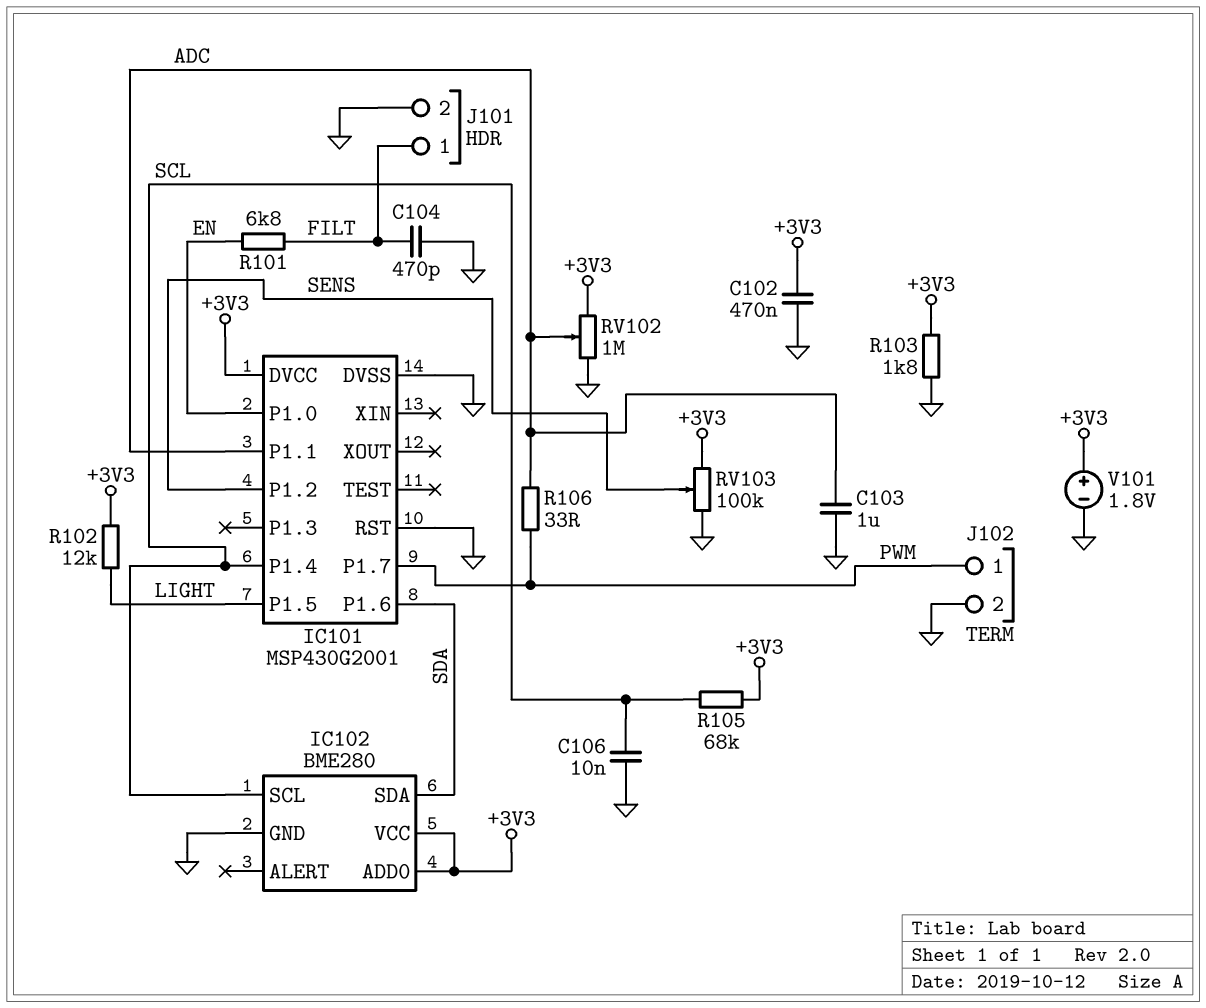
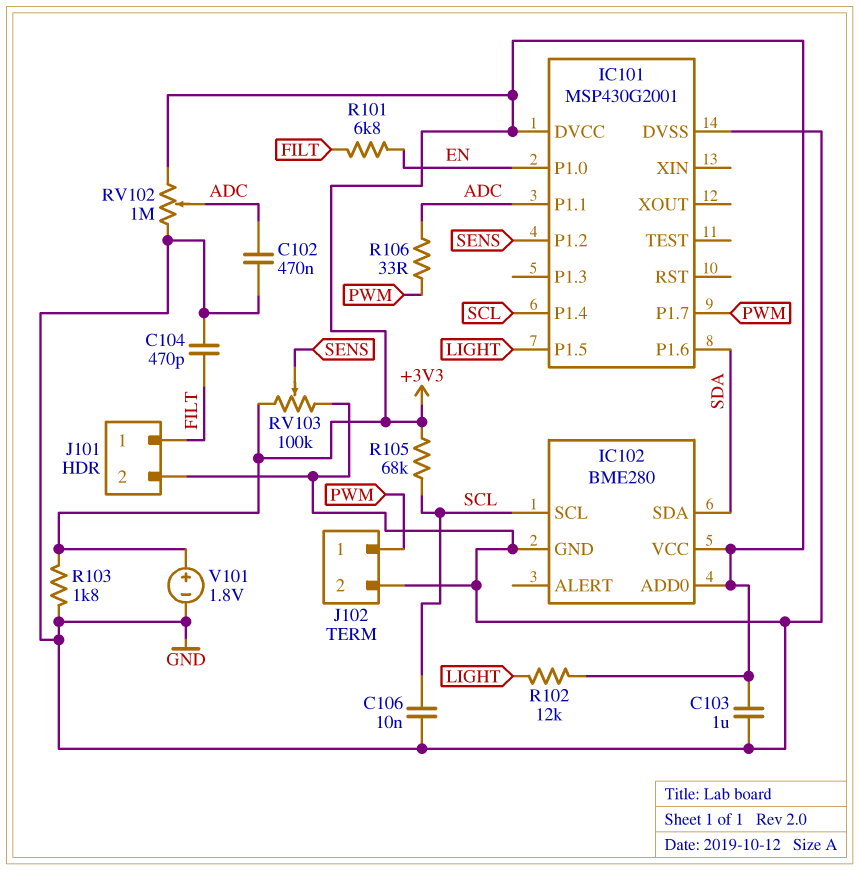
C102: 470nF (+3V3, GND) -> 470nF (ADC, GND)
C103: 1uF (ADC, GND) -> 1uF (+3V3, GND)
IC101 pin RST: GND -> none

